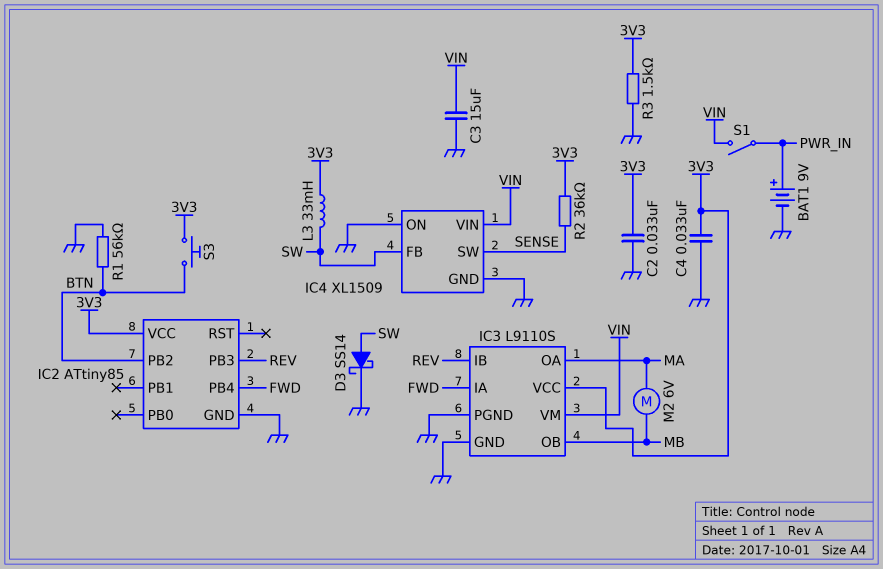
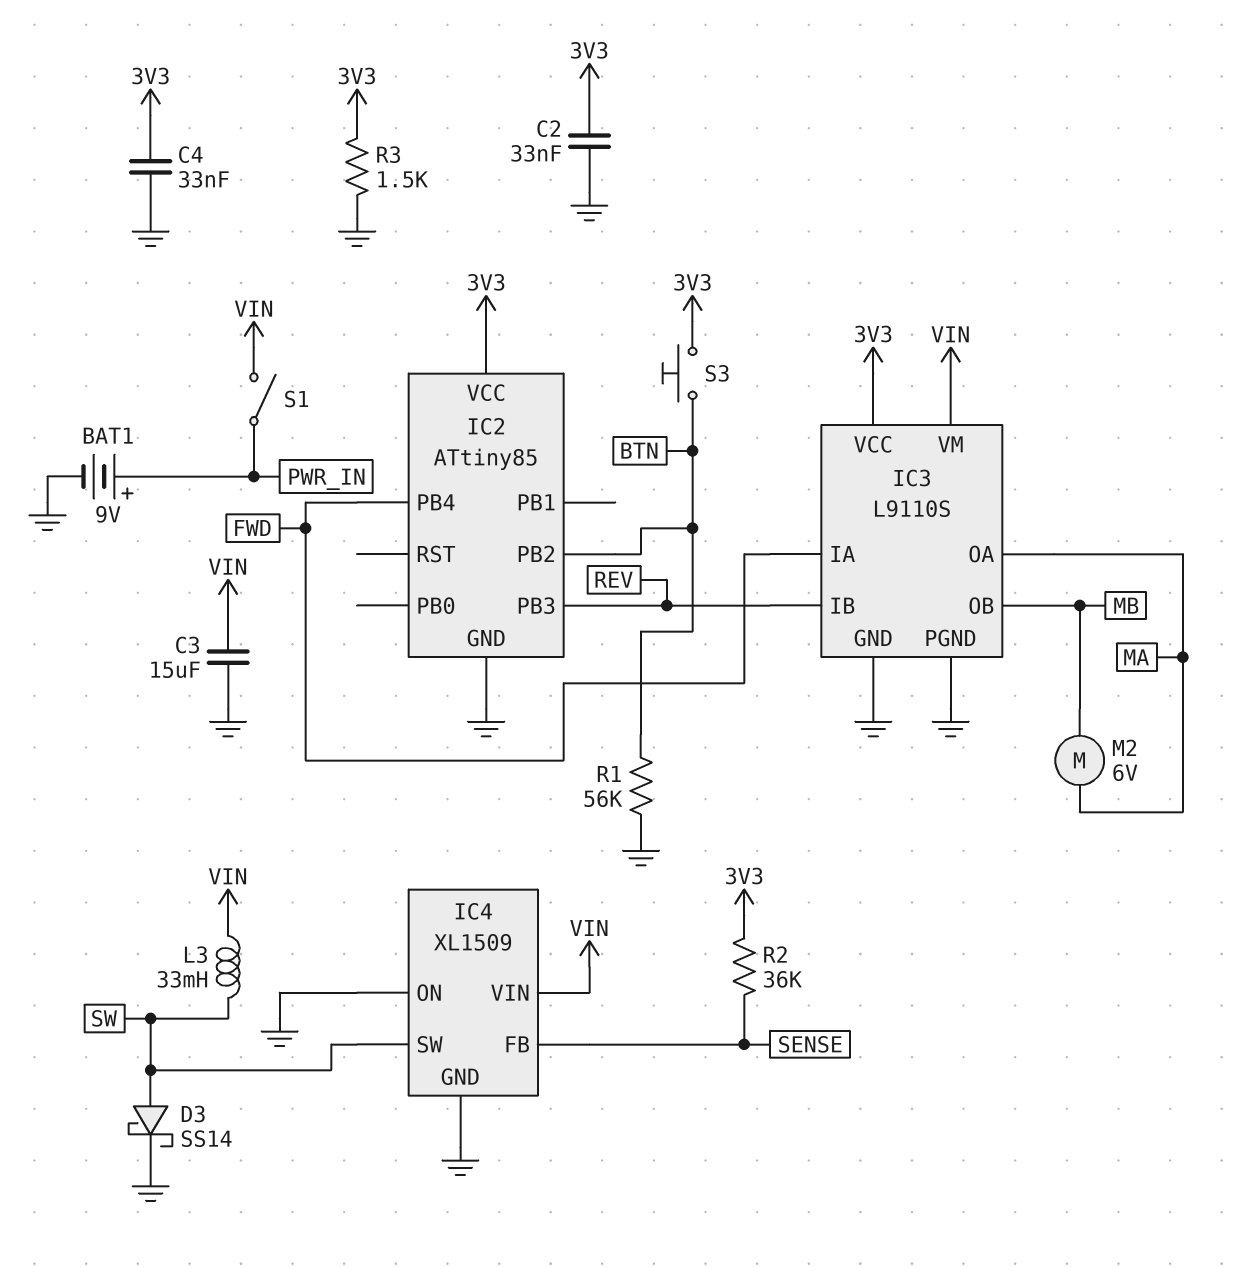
IC4 pin FB: SW -> SENSE
IC4 pin SW: SENSE -> SW
L3: 33mH (3V3, SW) -> 33mH (SW, VIN)

